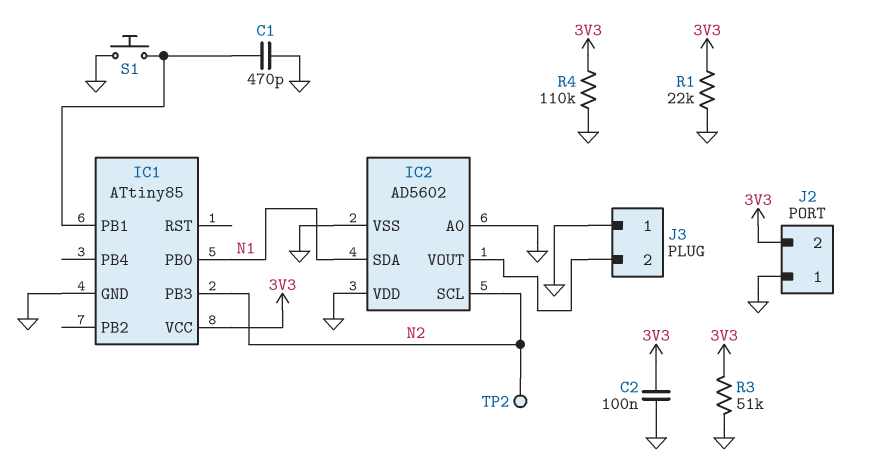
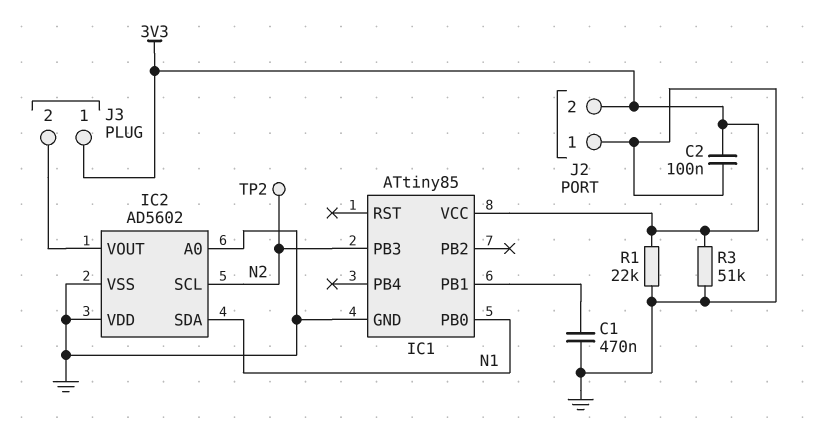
C1: 470pF (GND, IC1/PB1) -> 470nF (GND, IC1/PB1)
J3 pin 1: GND -> 3V3
R4: 110k (3V3, GND) -> none
S1: button (GND, IC1/PB1) -> none

